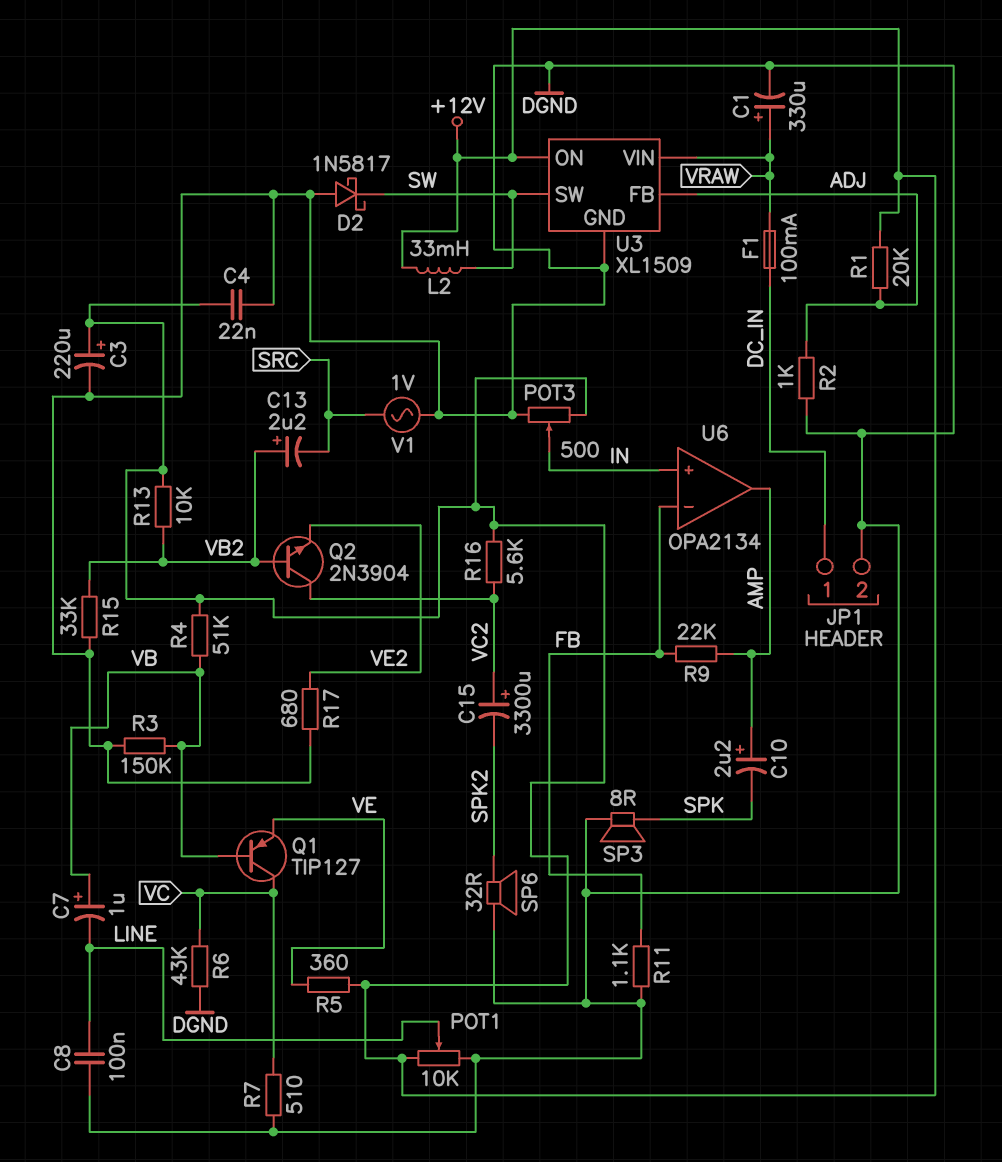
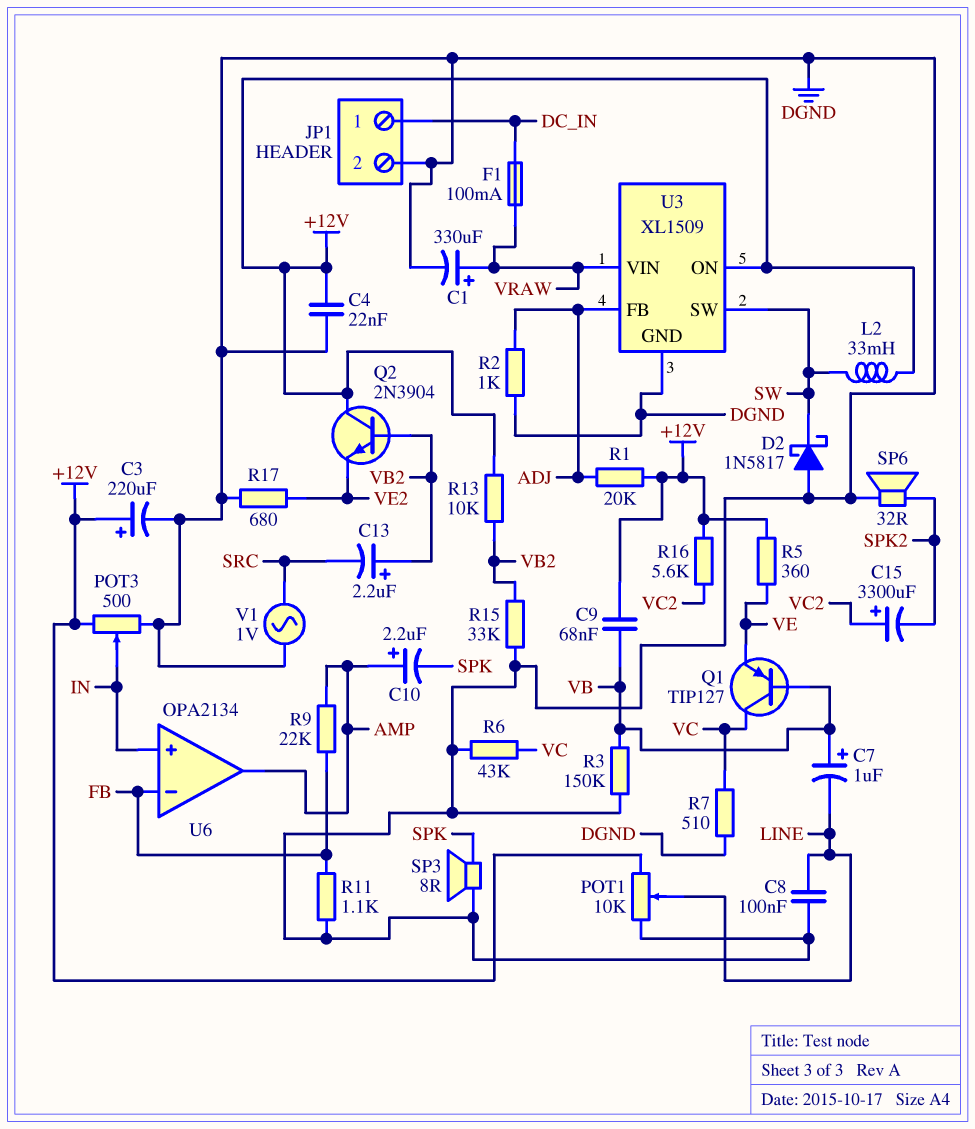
C9: none -> 68nF (+12V, VB)
Q2: NPN 2N3904 (B VB2, C VC2, E VE2) -> NPN 2N3904 (B VB2, C +12V, E VE2)
R4: 51k (+12V, VB) -> none

